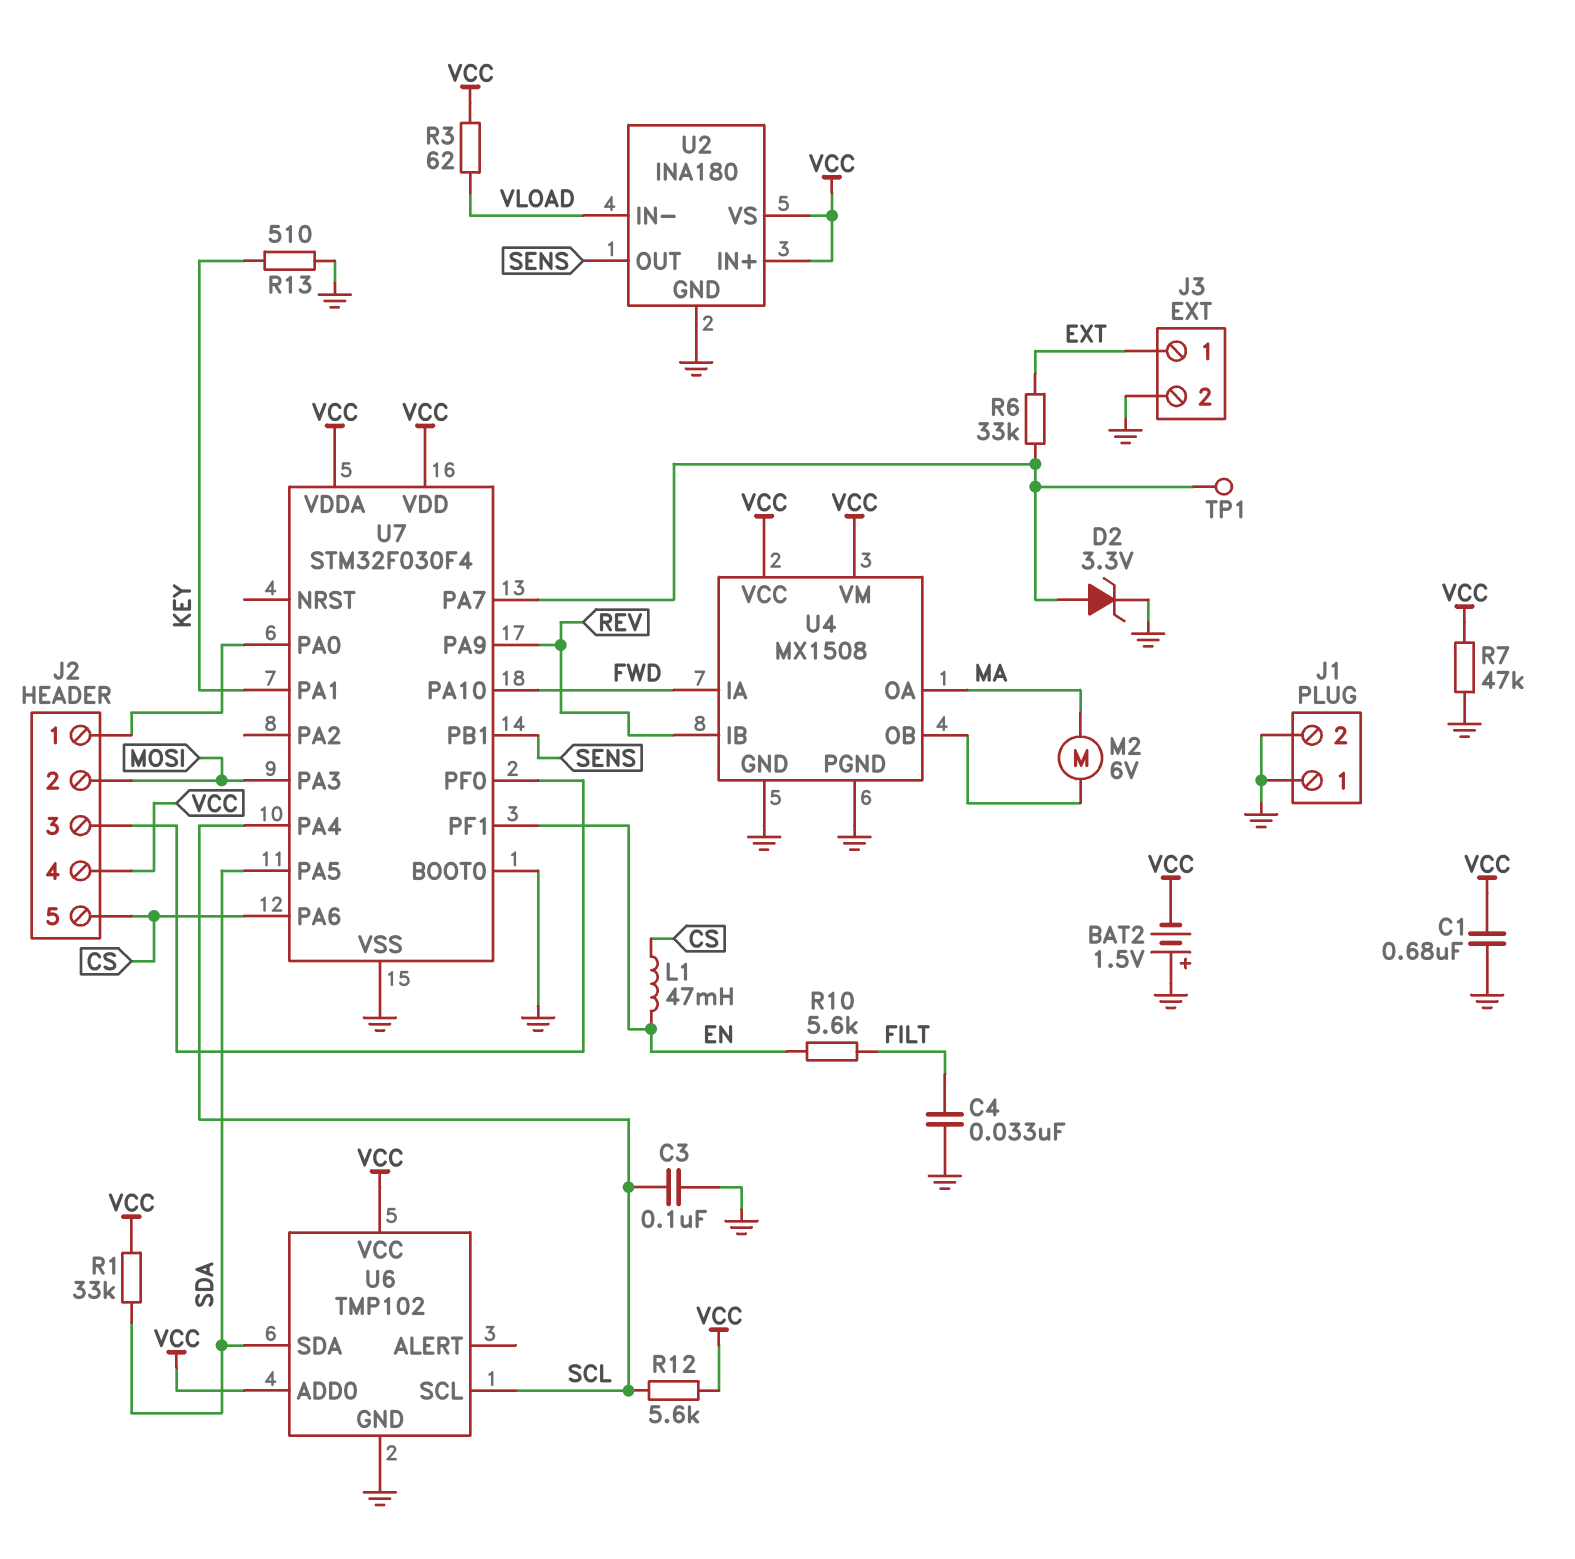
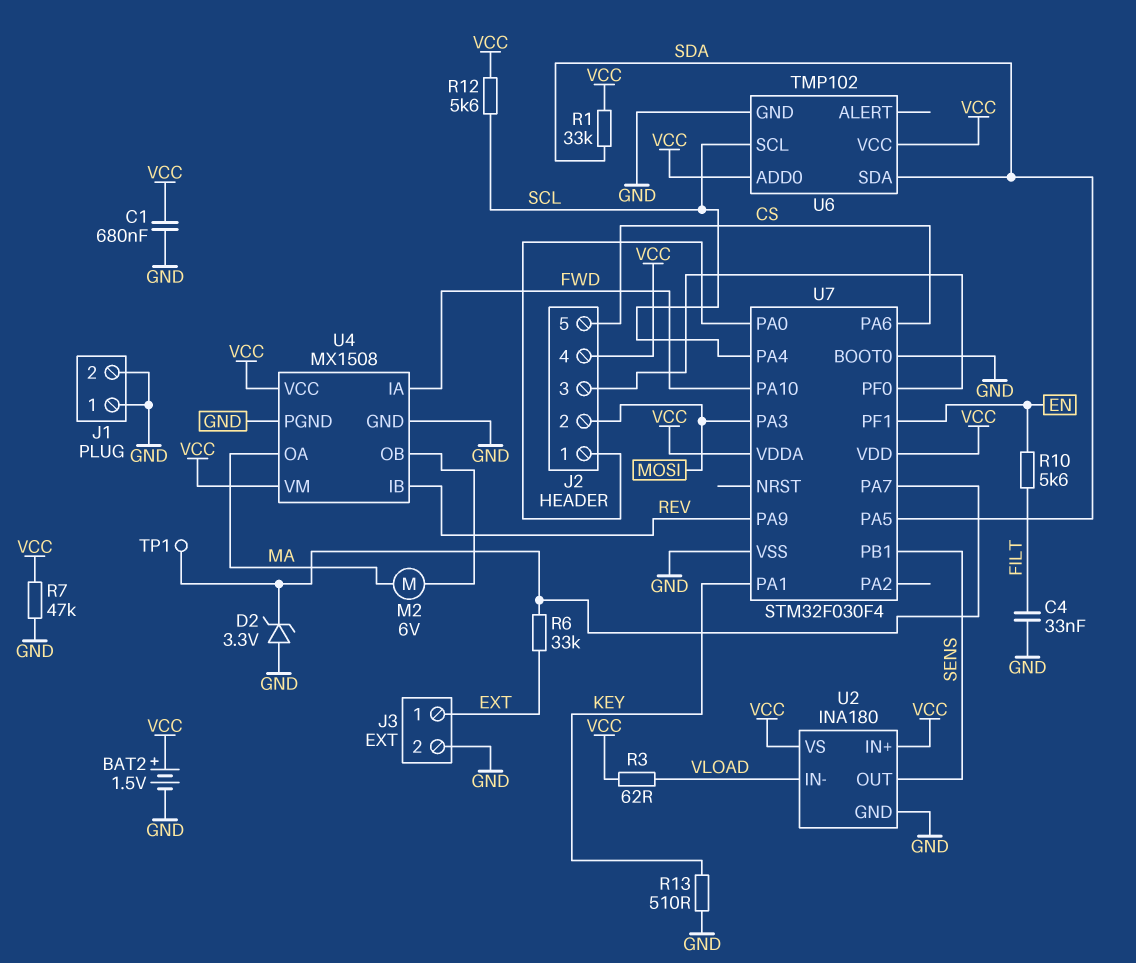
BAT2: 1.5V (plus GND, minus VCC) -> 1.5V (plus VCC, minus GND)
C3: 100nF (GND, SCL) -> none
D2: zener 3.3V (A U7/PA7, K GND) -> zener 3.3V (A GND, K U7/PA7)
L1: 47mH (CS, EN) -> none

